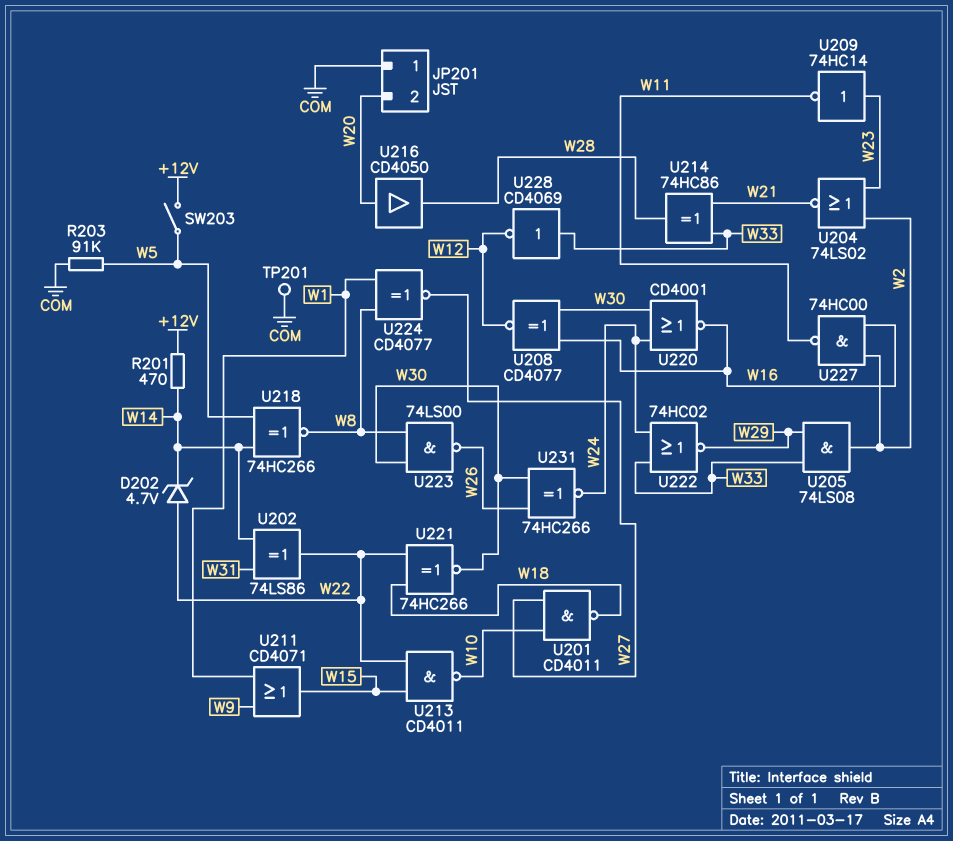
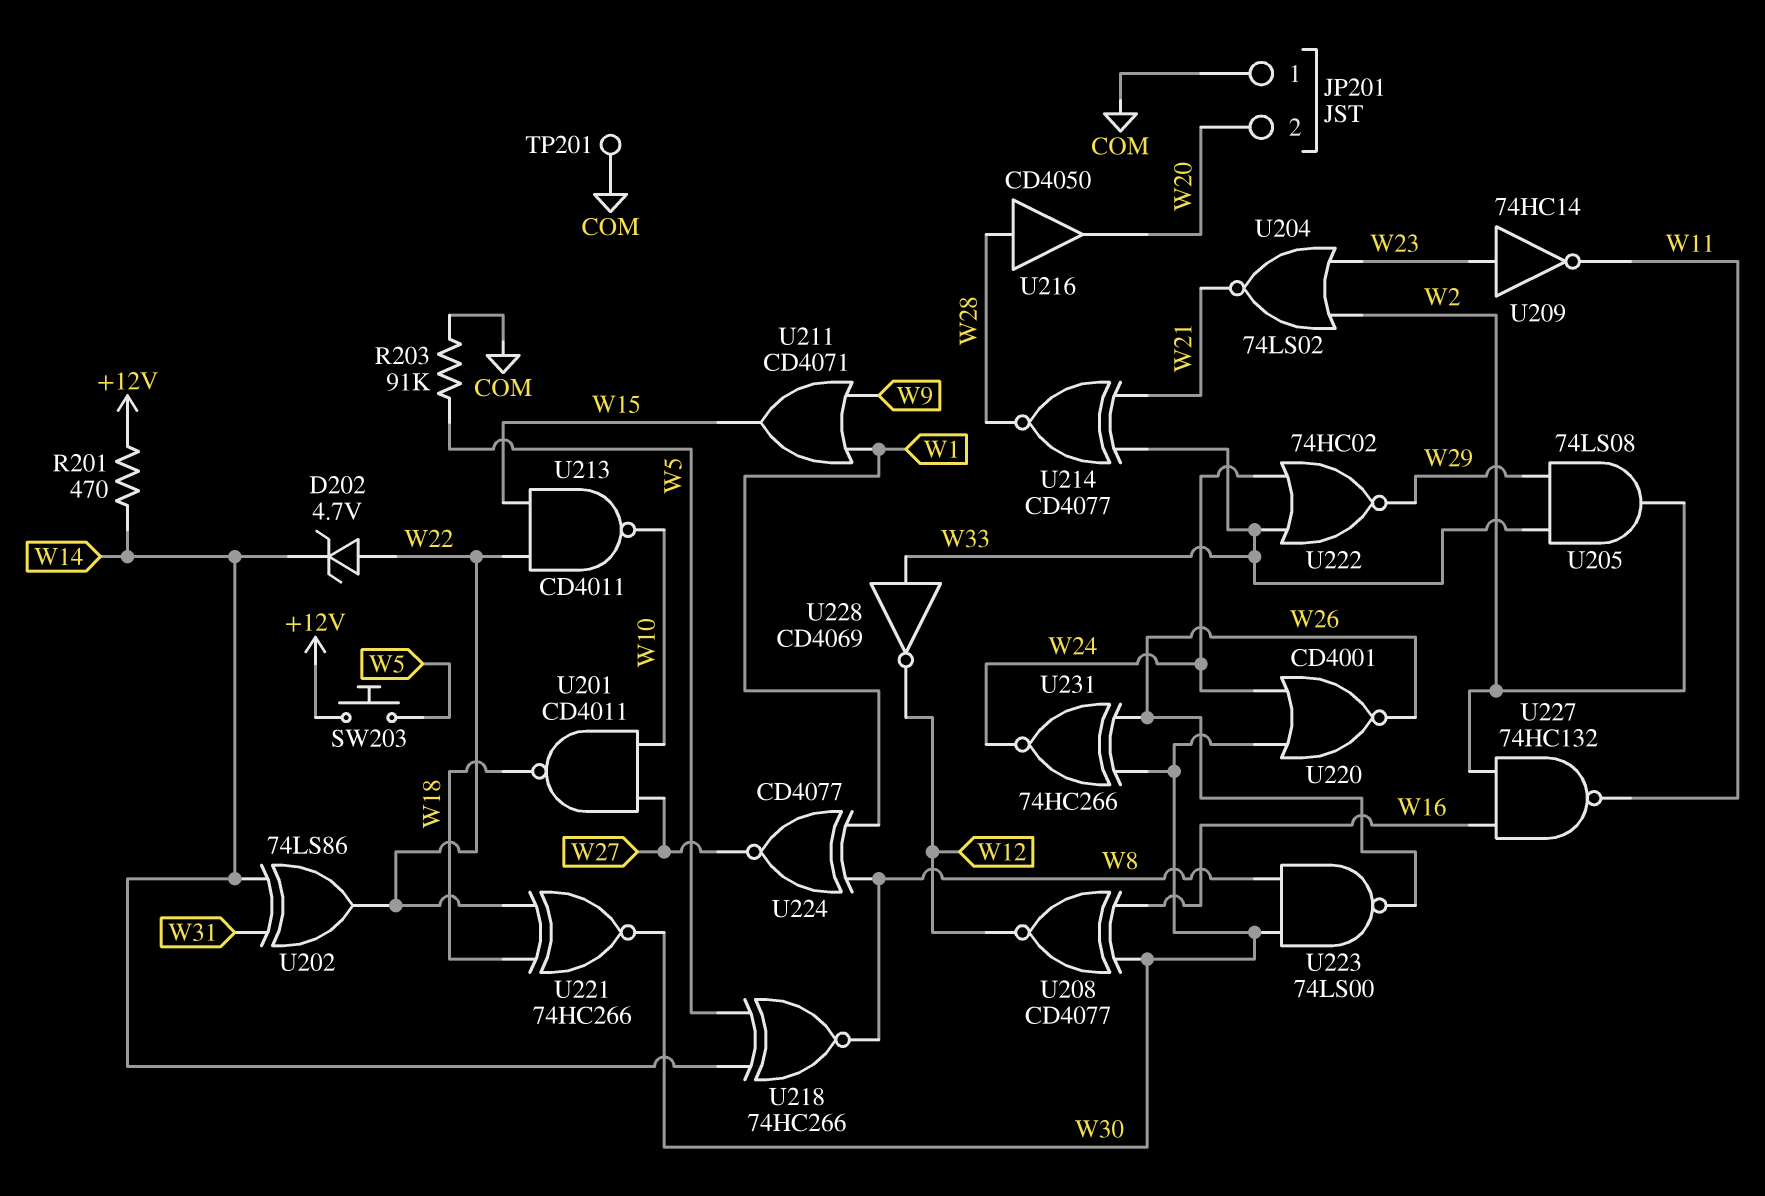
SW203: switch (+12V, W5) -> button (+12V, W5)
U214: XOR 74HC86 (in W21, in W33, out W28) -> XNOR CD4077 (in W21, in W33, out W28)
U216: buffer CD4050 (in W20, out W28) -> buffer CD4050 (in W28, out W20)
U220: NOR CD4001 (in W24, in W30, out W16) -> NOR CD4001 (in W24, in W30, out W26)
U227: NAND 74HC00 (in W2, in W16, out W11) -> NAND 74HC132 (in W2, in W16, out W11)

